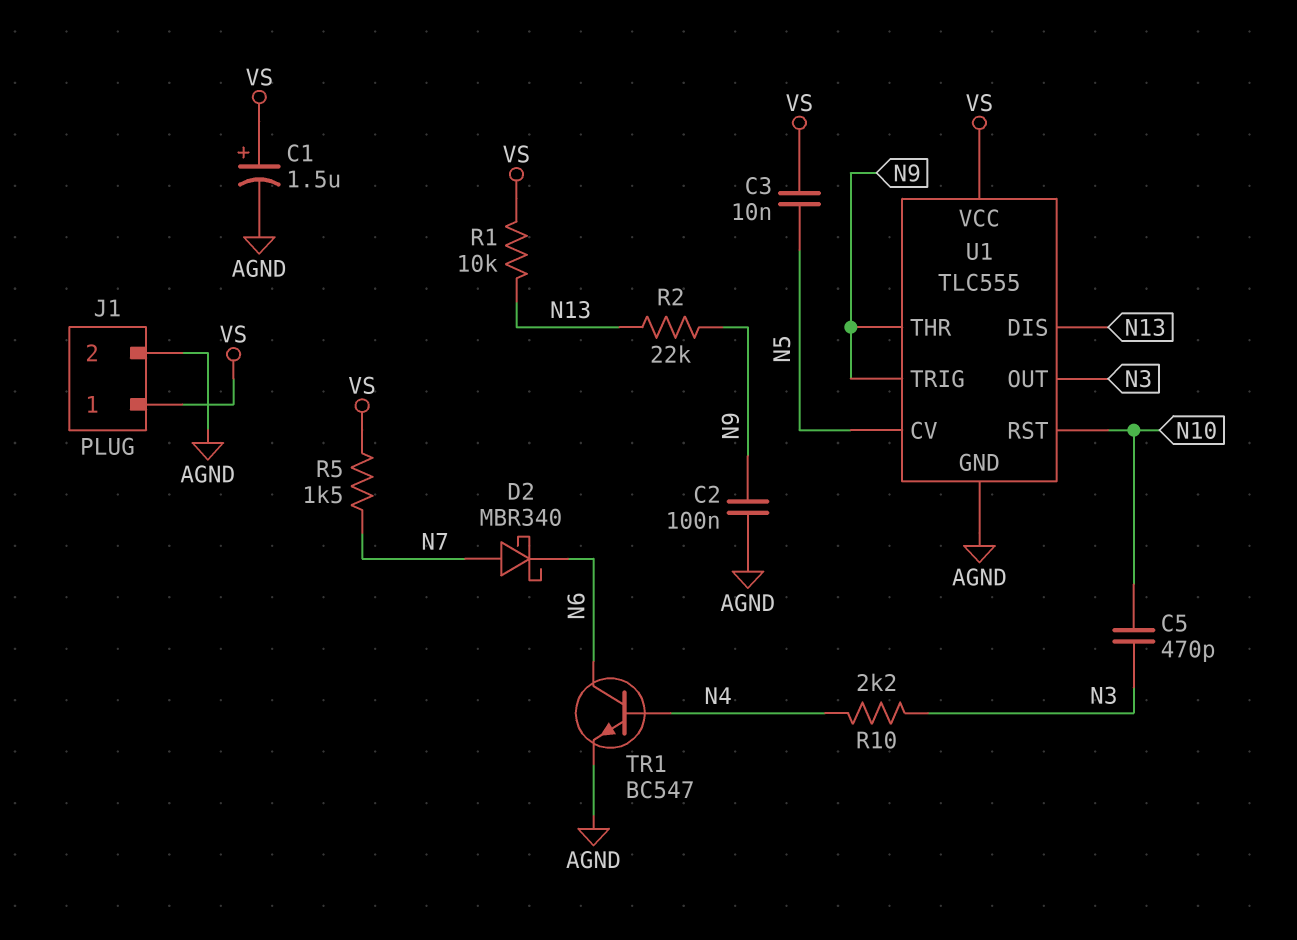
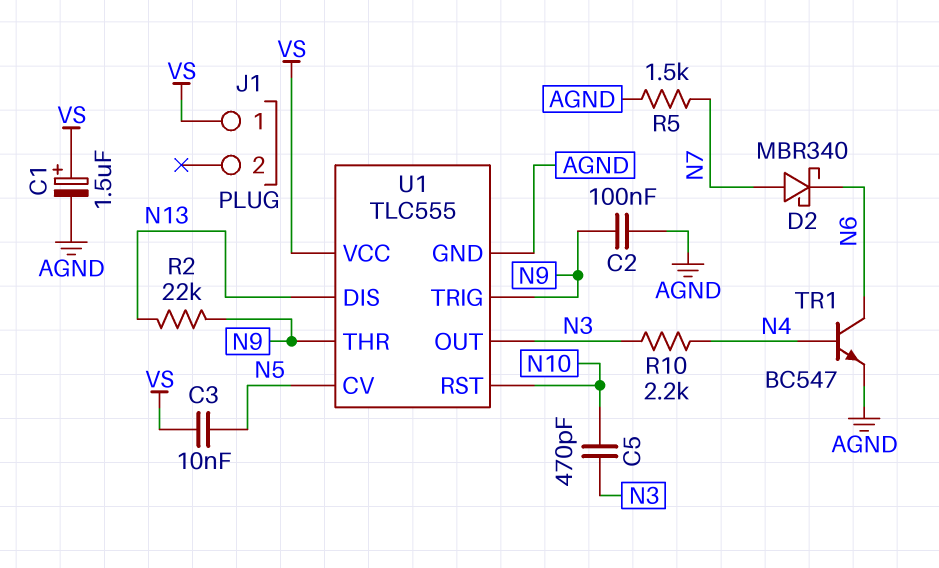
J1 pin 2: AGND -> none
R1: 10k (N13, VS) -> none
R5: 1.5k (N7, VS) -> 1.5k (AGND, N7)

